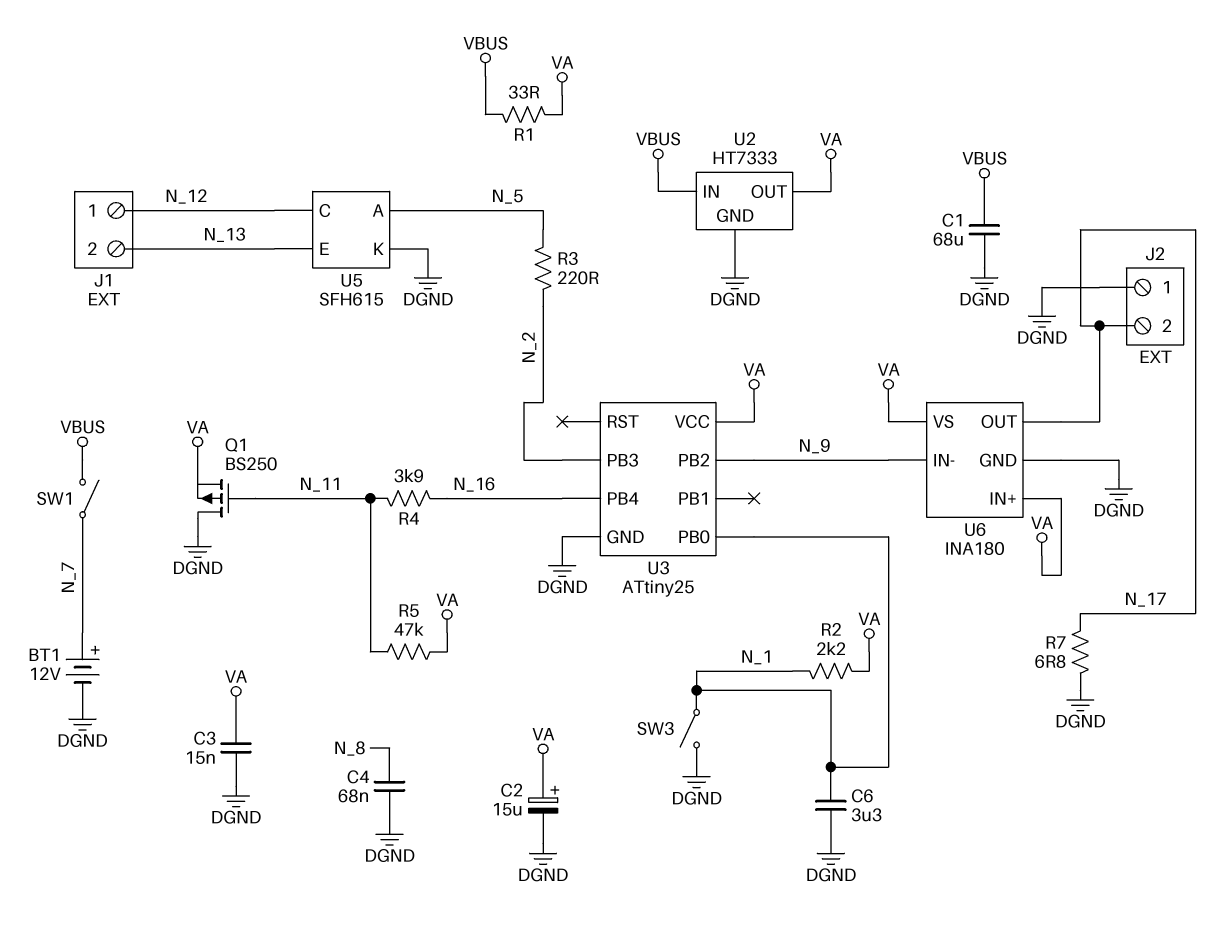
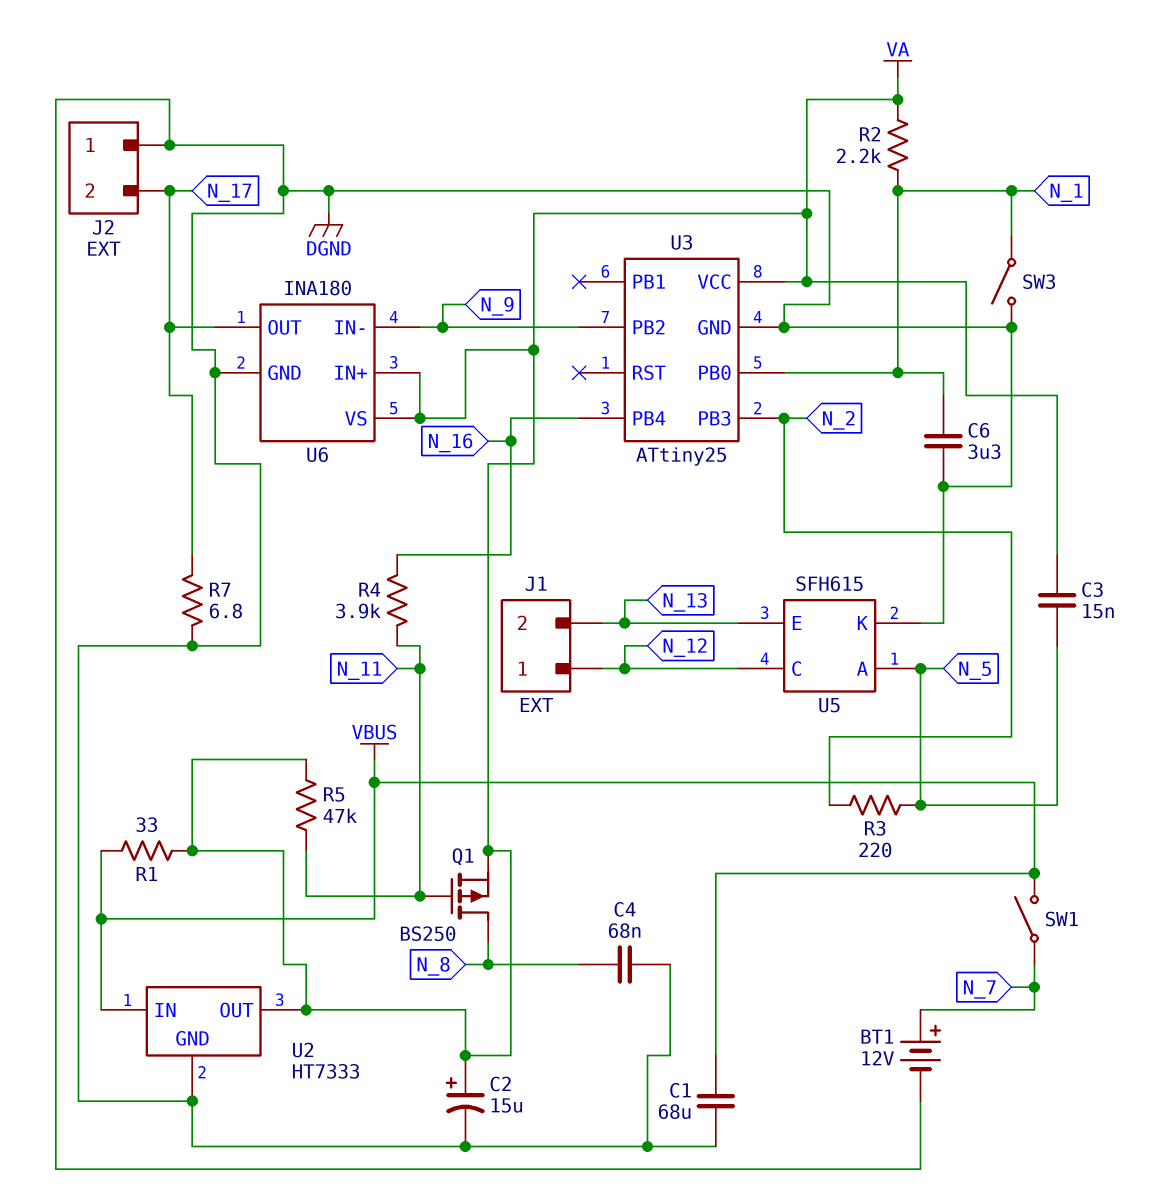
C3: 15nF (DGND, VA) -> 15nF (N_5, VA)
Q1: PMOS BS250 (G N_11, D DGND, S VA) -> PMOS BS250 (G N_11, D N_8, S VA)

